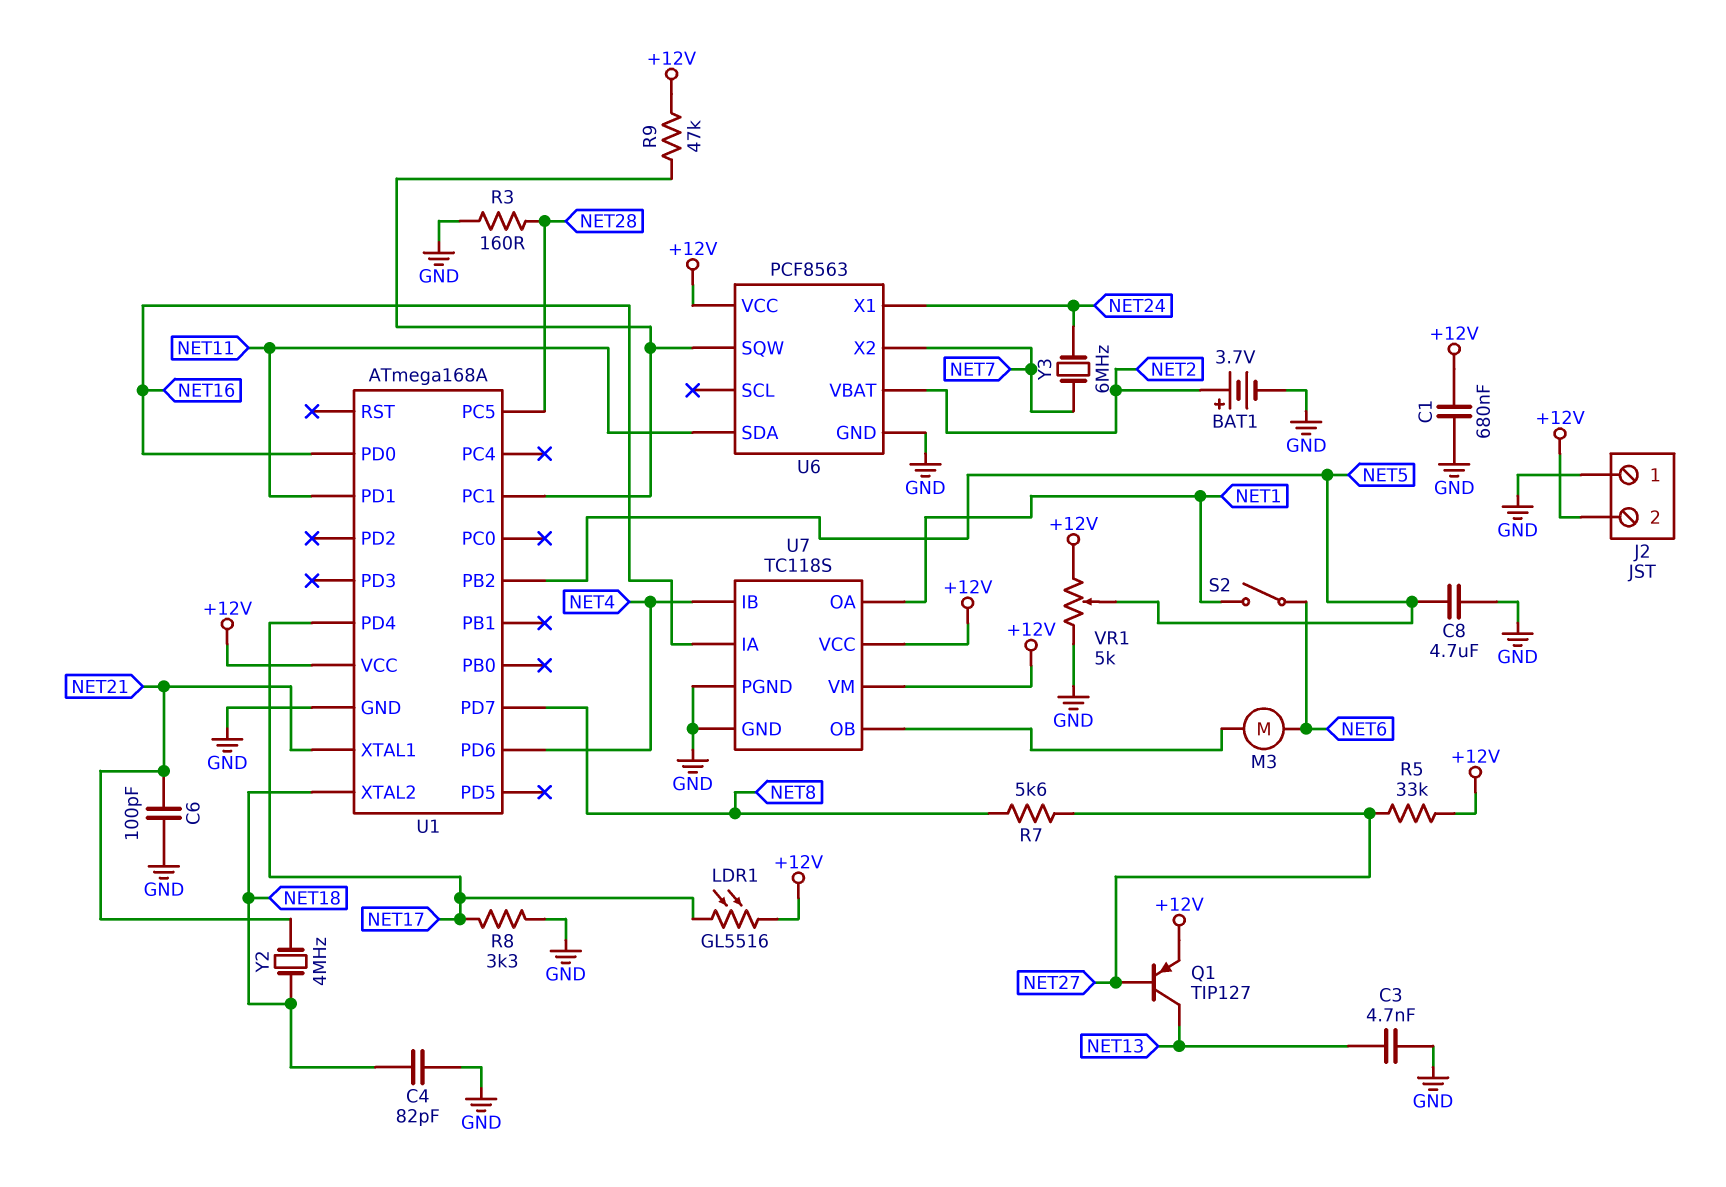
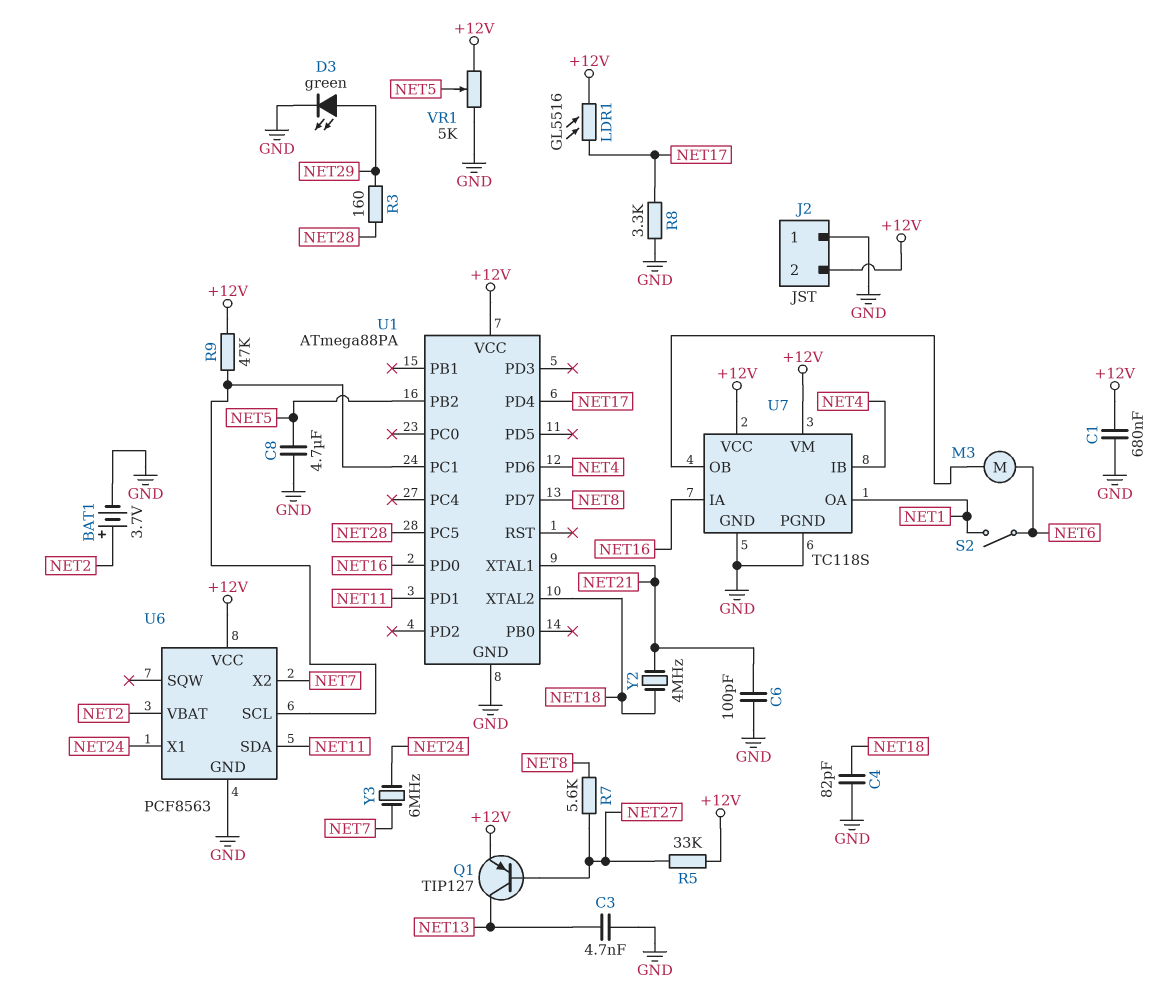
D3: none -> LED green (A NET29, K GND)
R3: 160 (GND, NET28) -> 160 (NET28, NET29)
U1: ATmega168A -> ATmega88PA
U6 pin SCL: none -> U1/PC1
U6 pin SQW: U1/PC1 -> none

